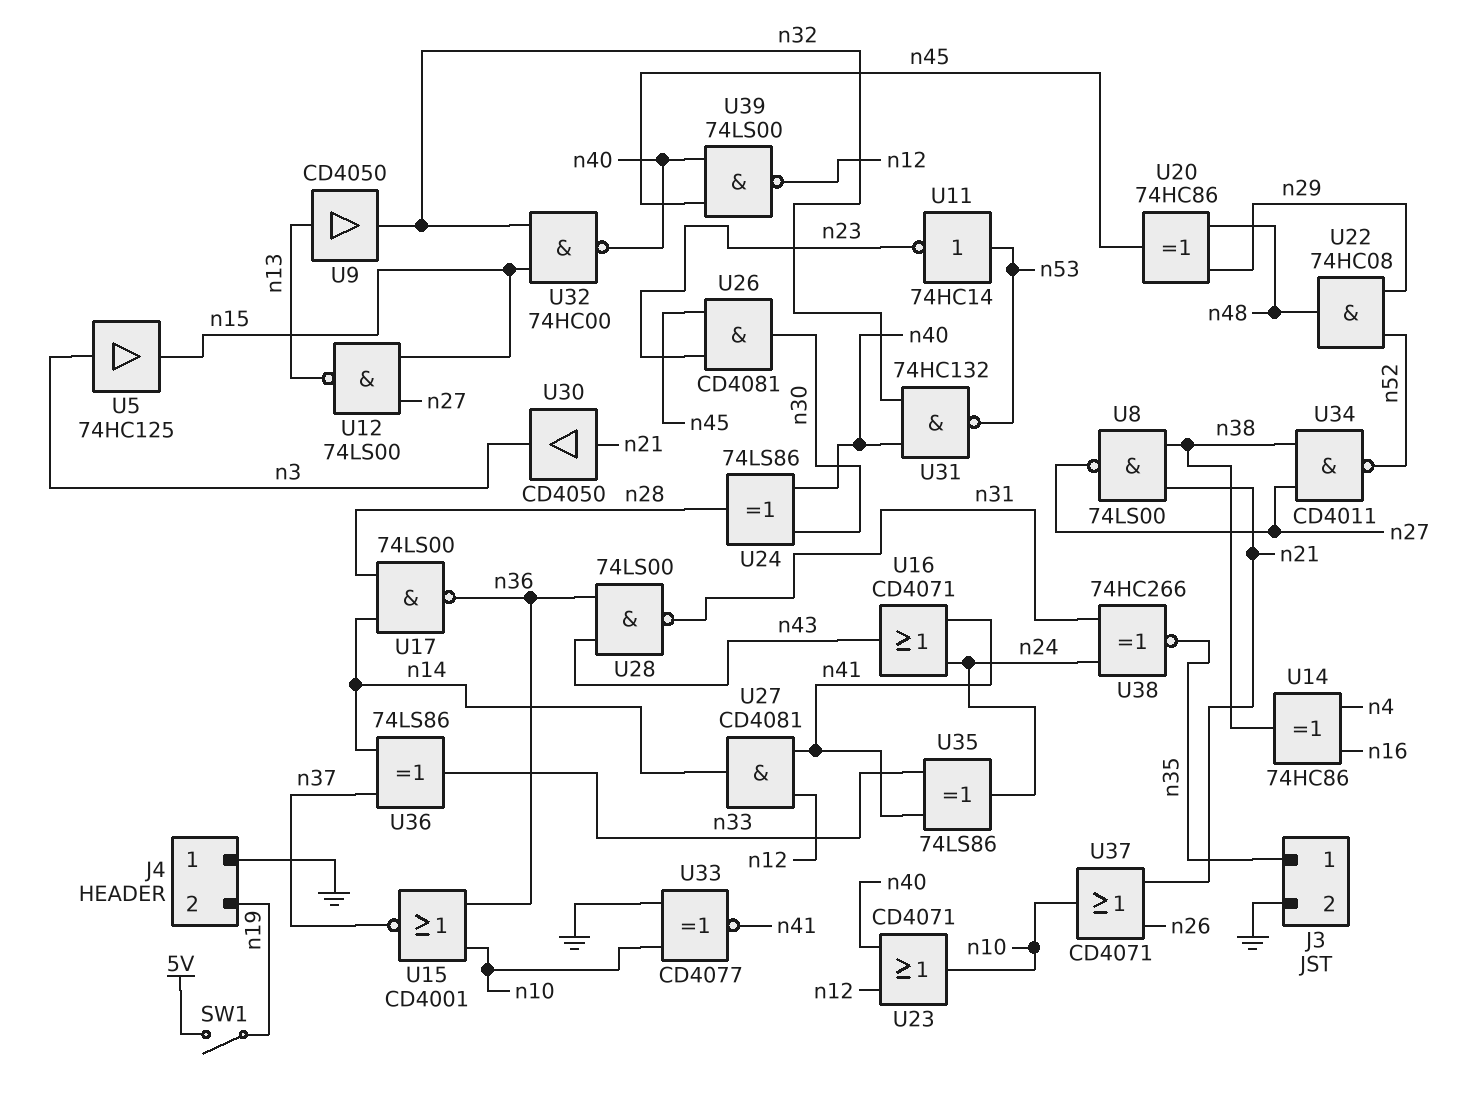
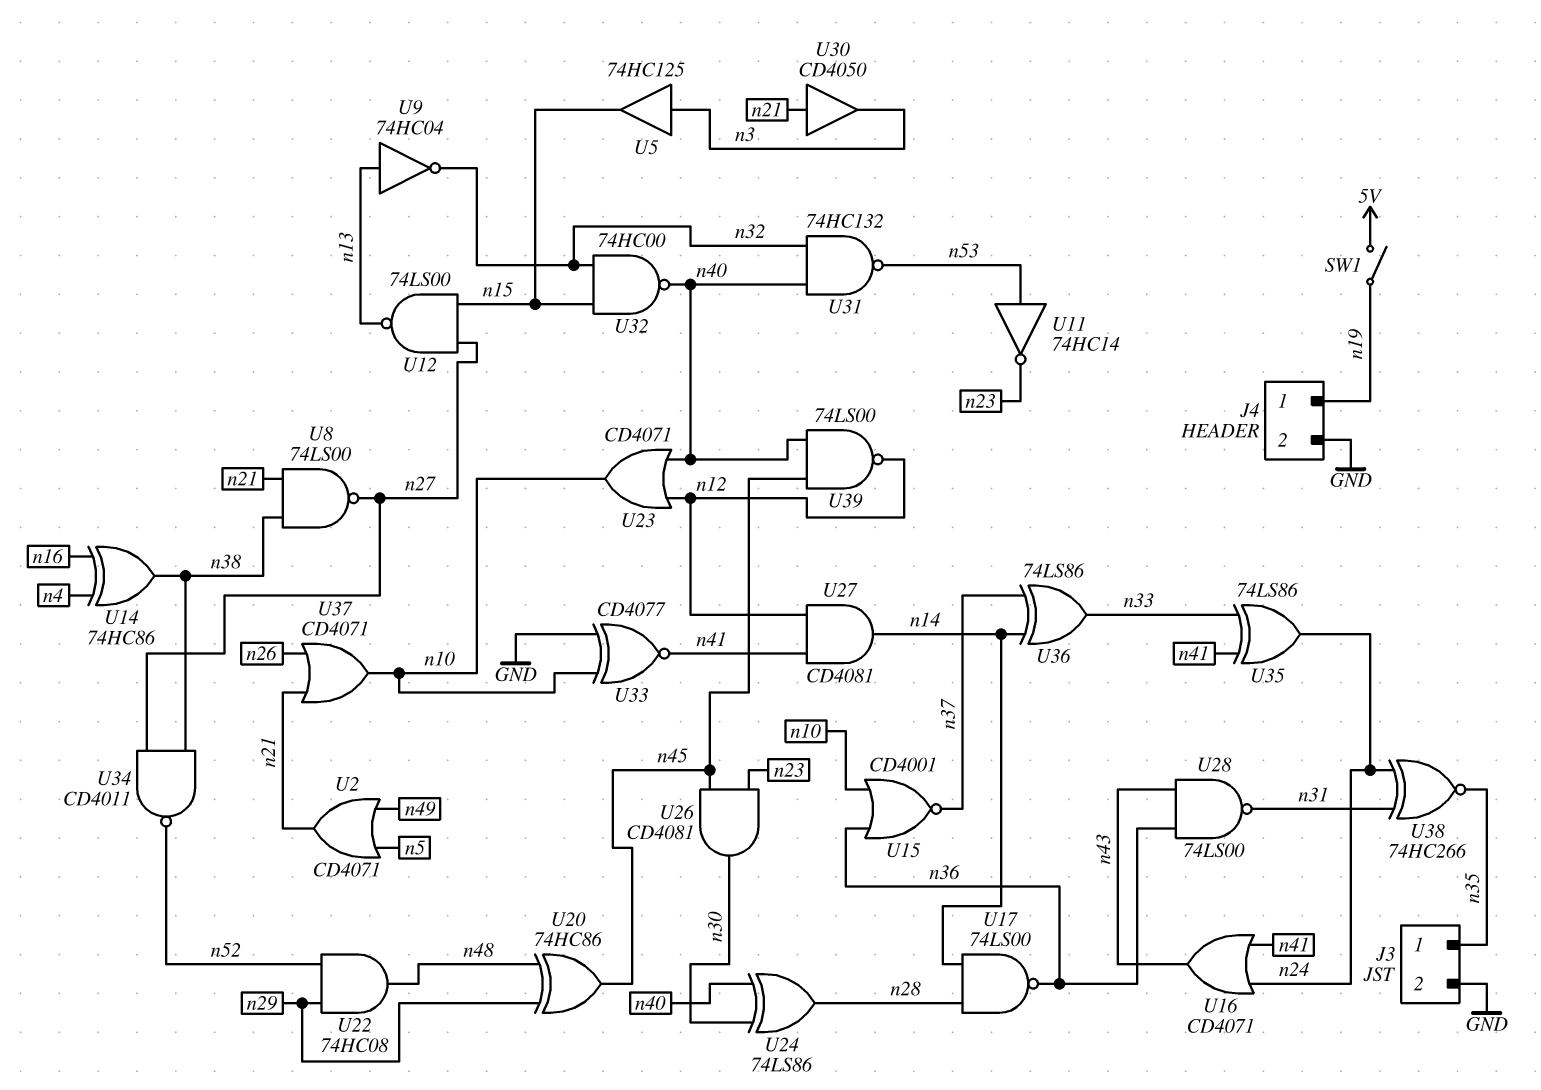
J4 pin 1: GND -> n19
J4 pin 2: n19 -> GND
U2: none -> OR CD4071 (in n5, in n49, out n21)
U9: buffer CD4050 (in n13, out n32) -> NOT 74HC04 (in n13, out n32)

